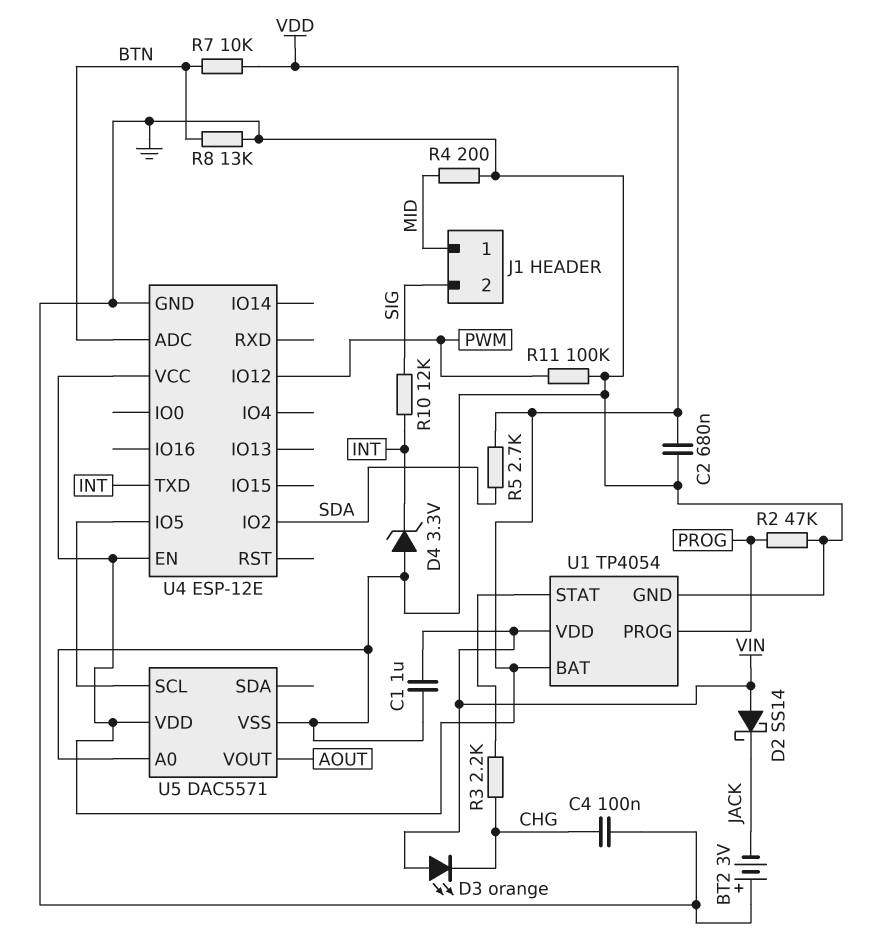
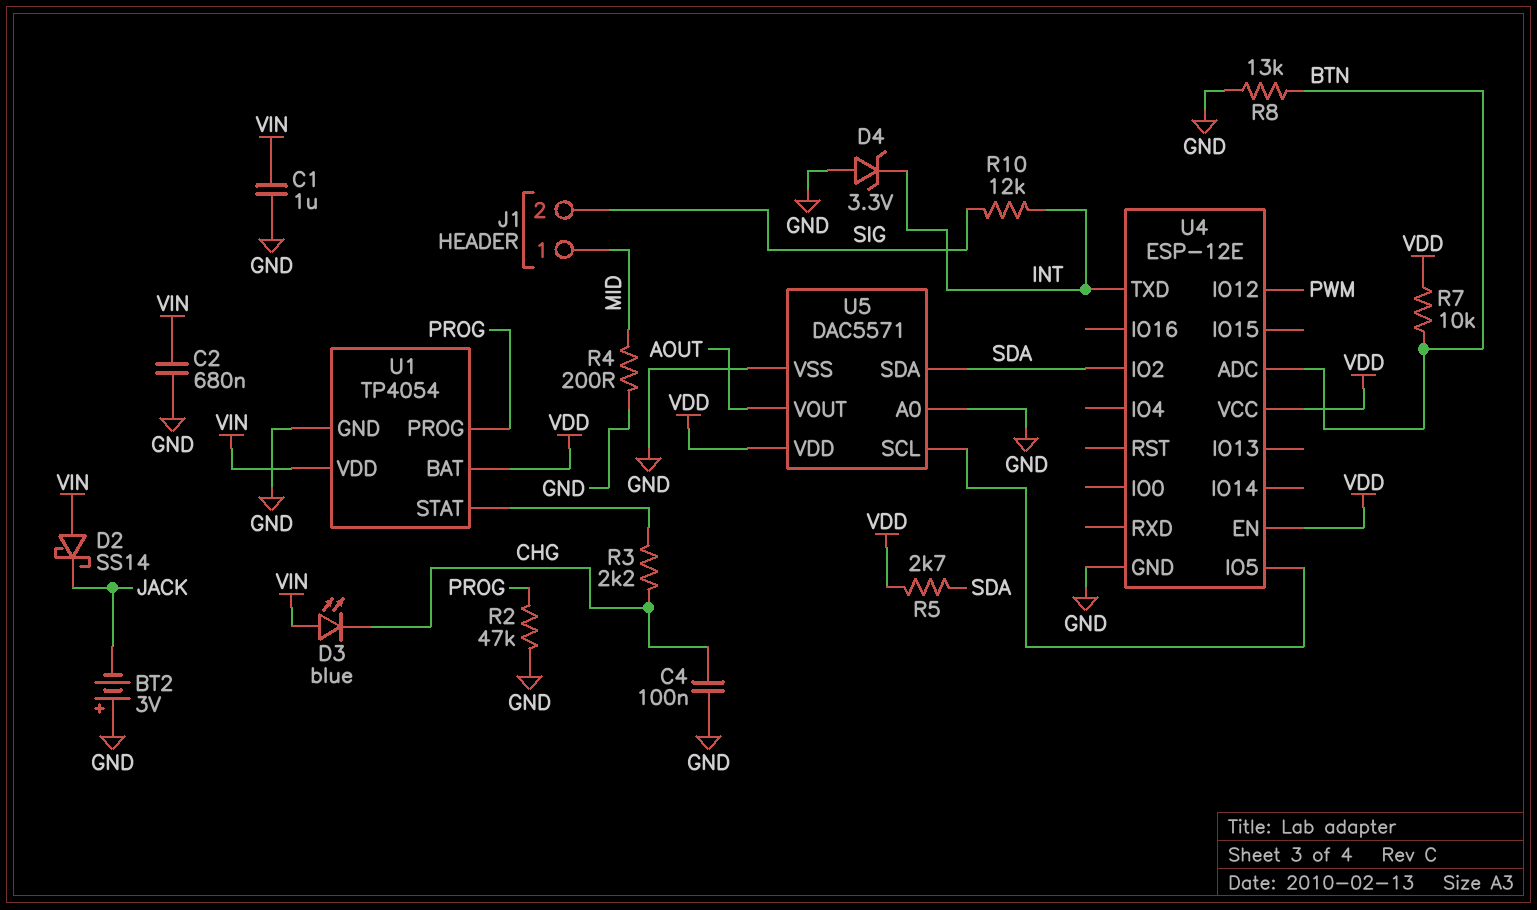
C2: 680nF (GND, VDD) -> 680nF (GND, VIN)
D3: LED orange (A VIN, K CHG) -> LED blue (A VIN, K CHG)
R11: 100k (GND, PWM) -> none
U5 pin SDA: none -> SDA

